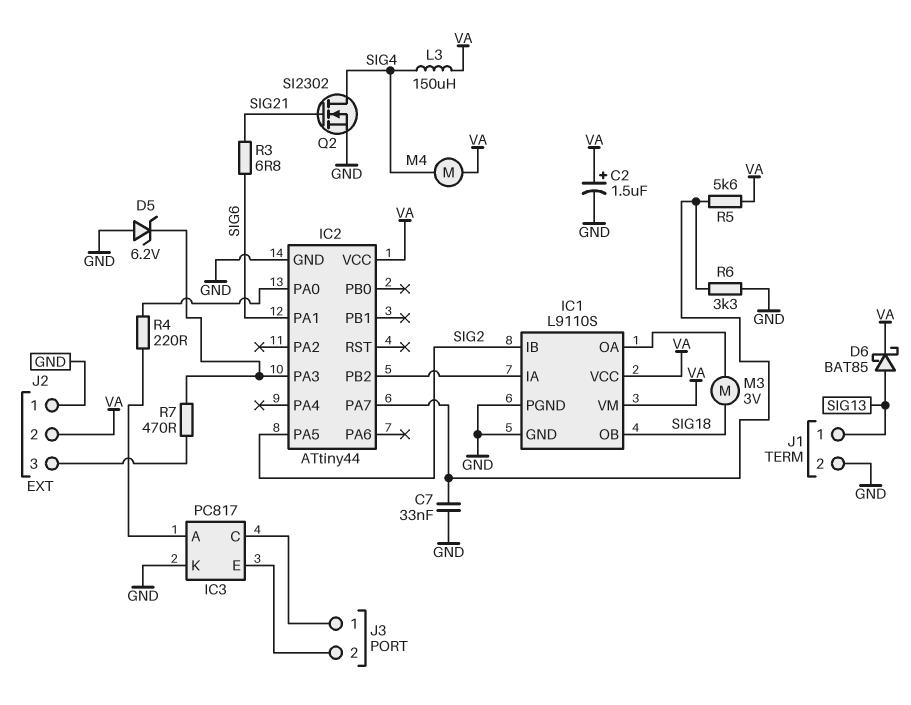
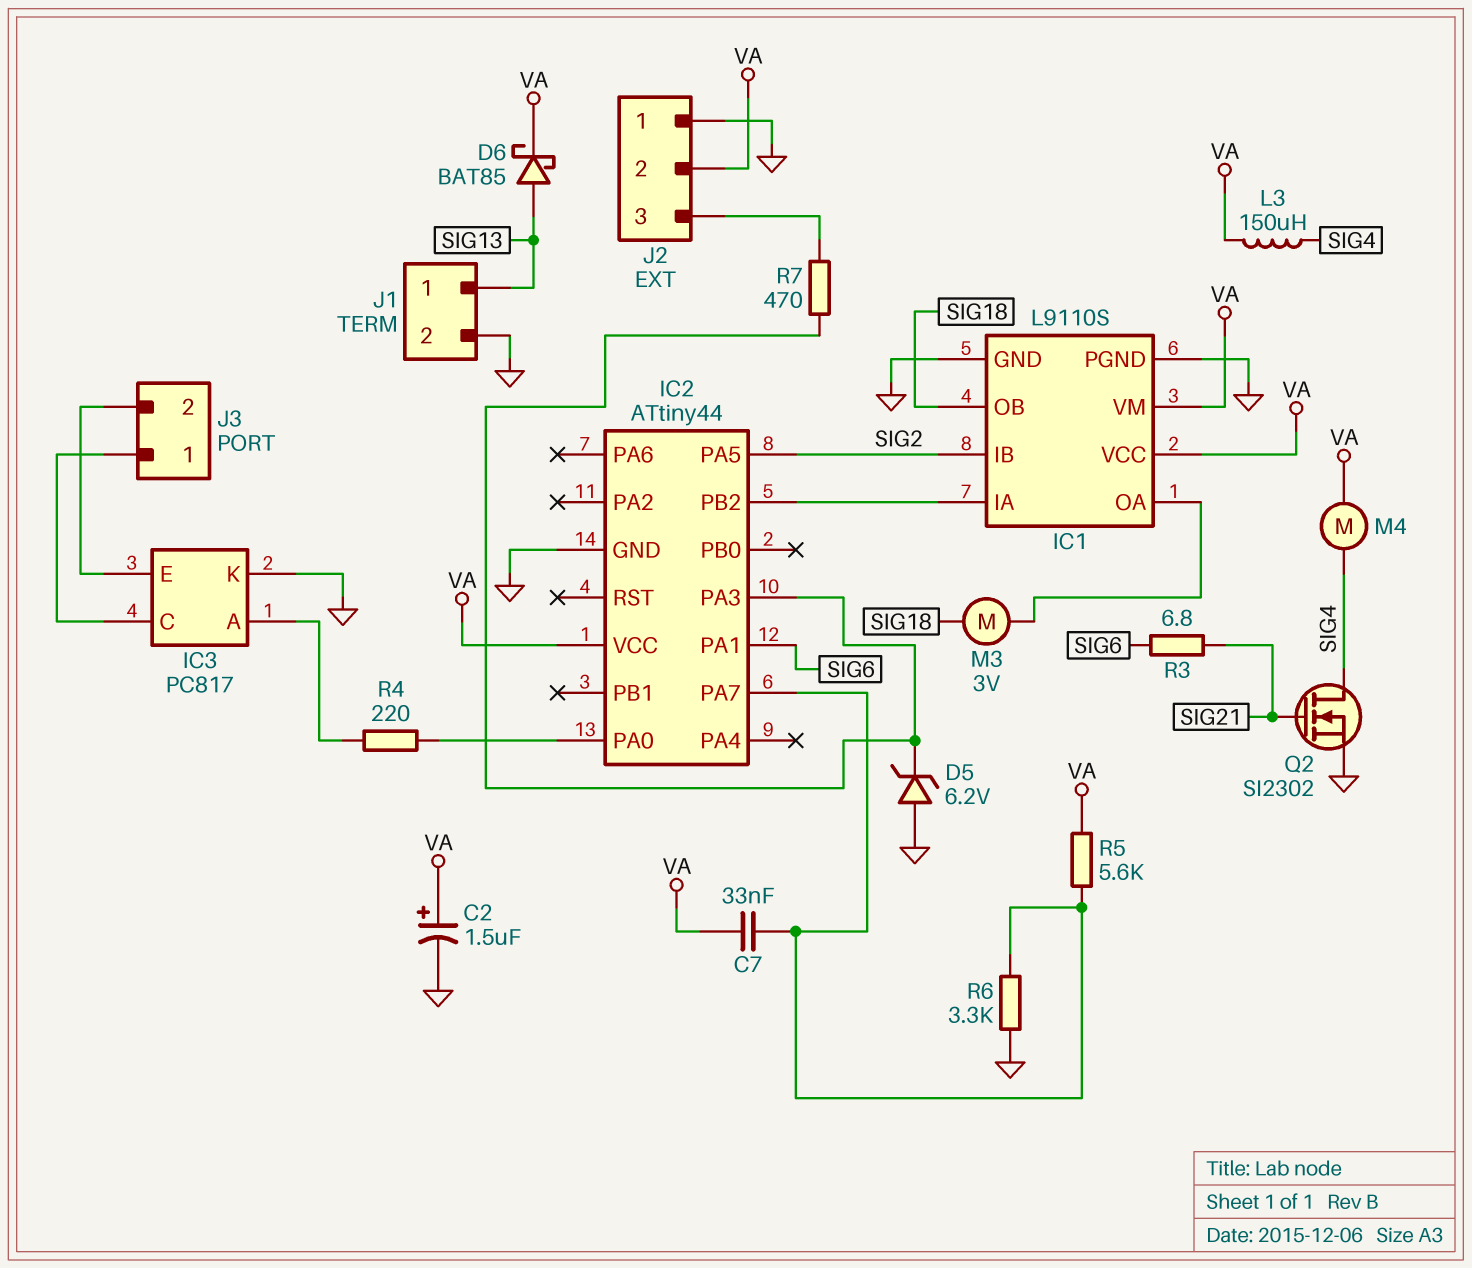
C7: 33nF (GND, IC2/PA7) -> 33nF (IC2/PA7, VA)

